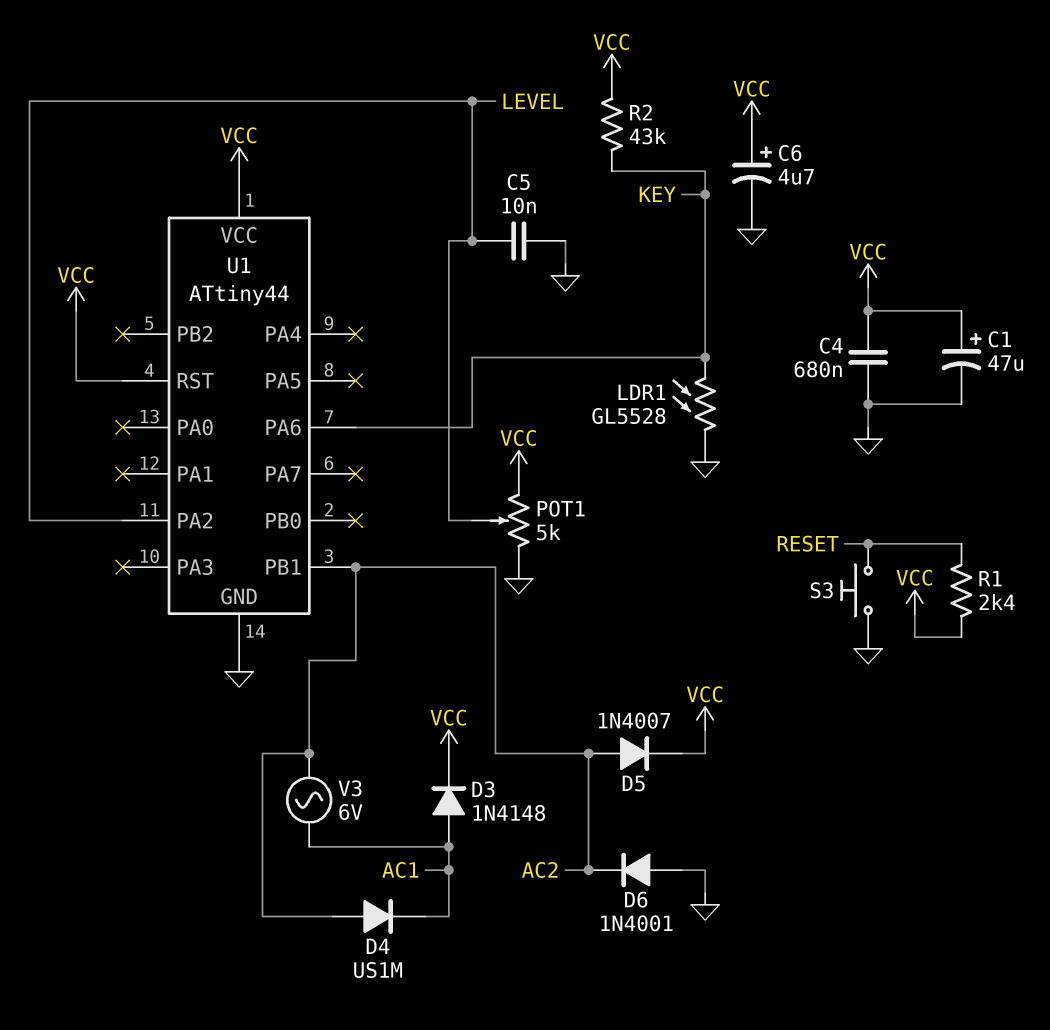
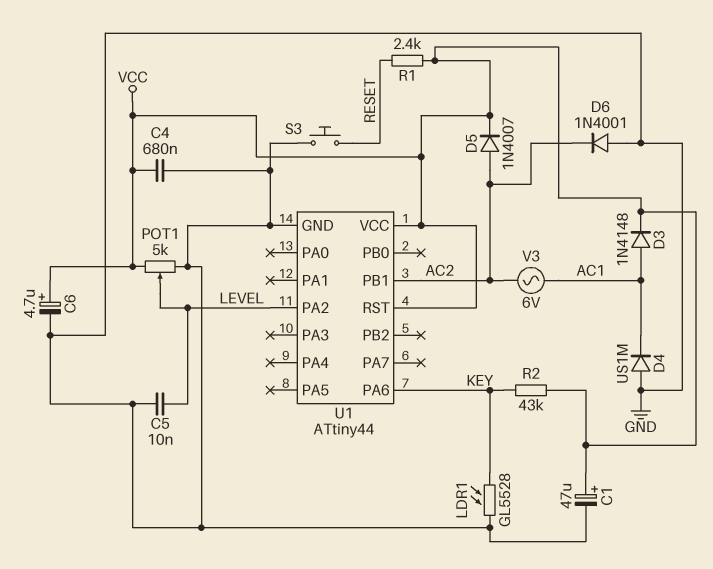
D4: diode US1M (A AC2, K AC1) -> diode US1M (A GND, K AC1)

